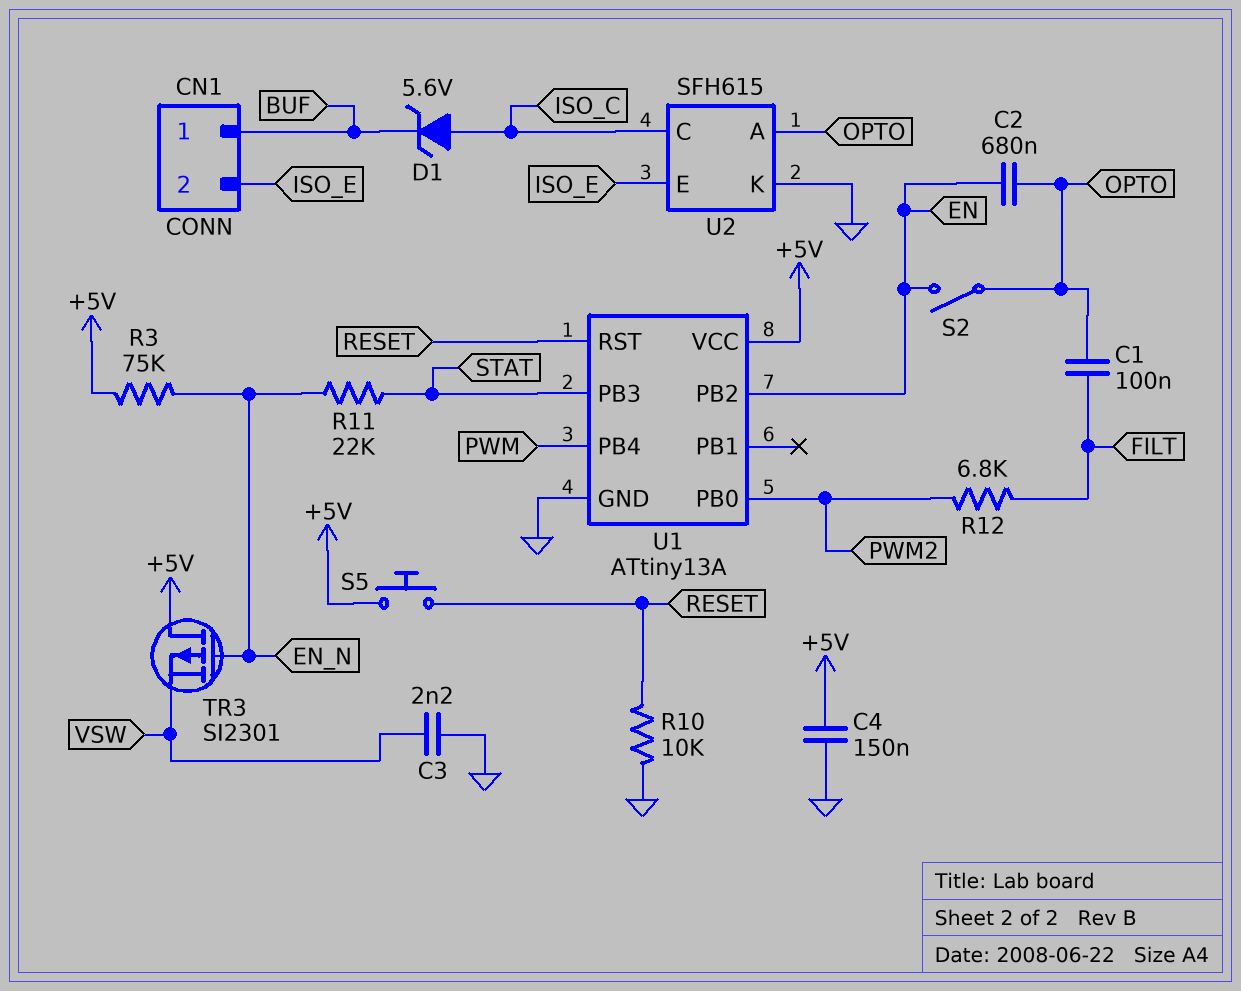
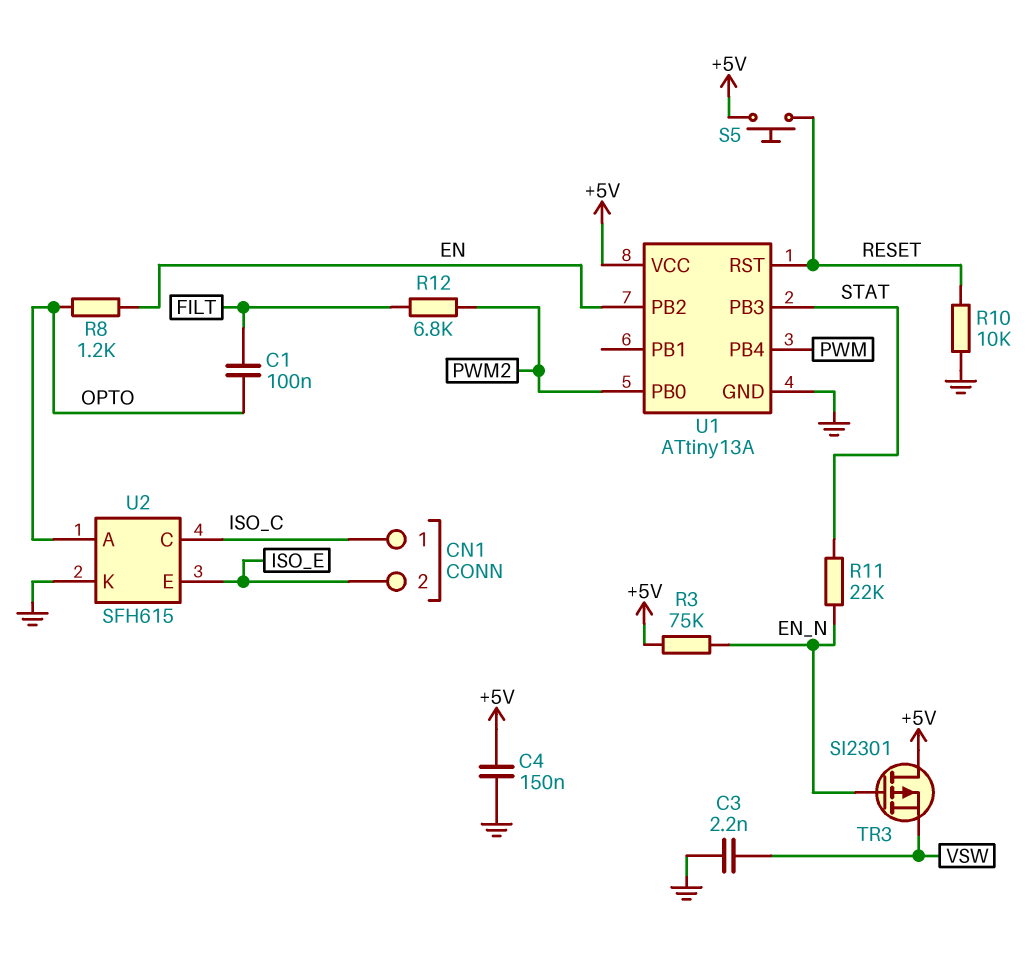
C2: 680nF (EN, OPTO) -> none
CN1 pin 1: BUF -> ISO_C
D1: zener 5.6V (A ISO_C, K BUF) -> none
R8: none -> 1.2k (EN, OPTO)
S2: switch (EN, OPTO) -> none

